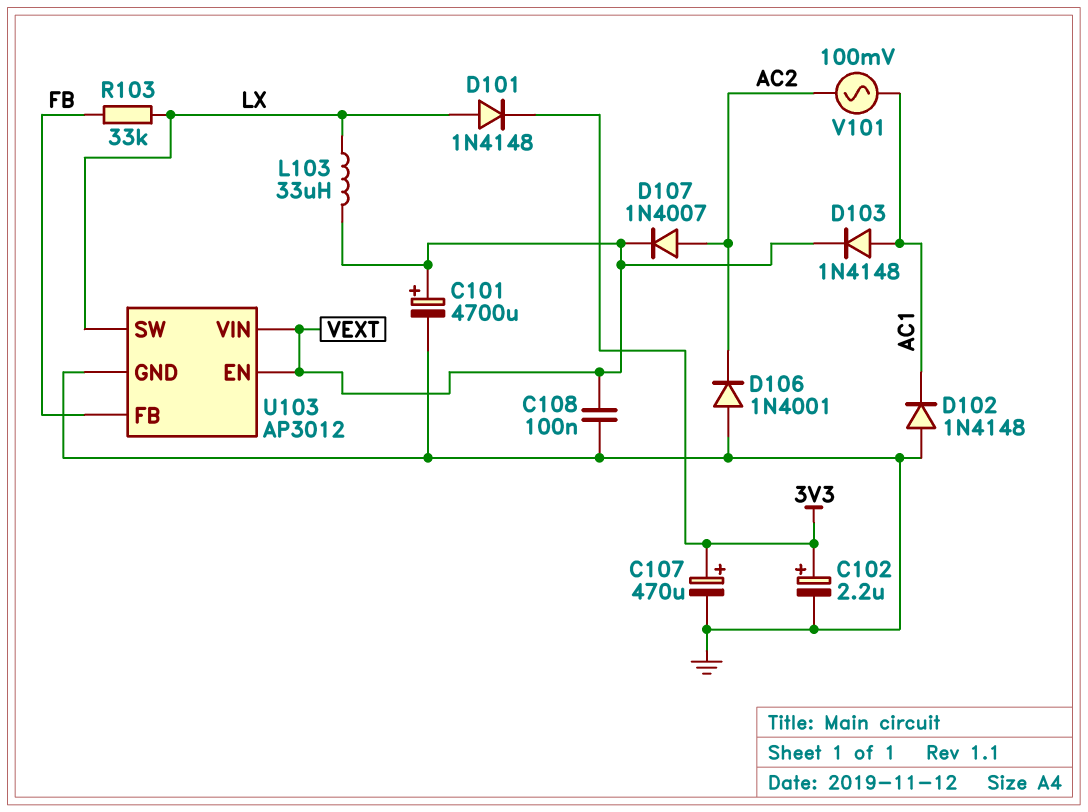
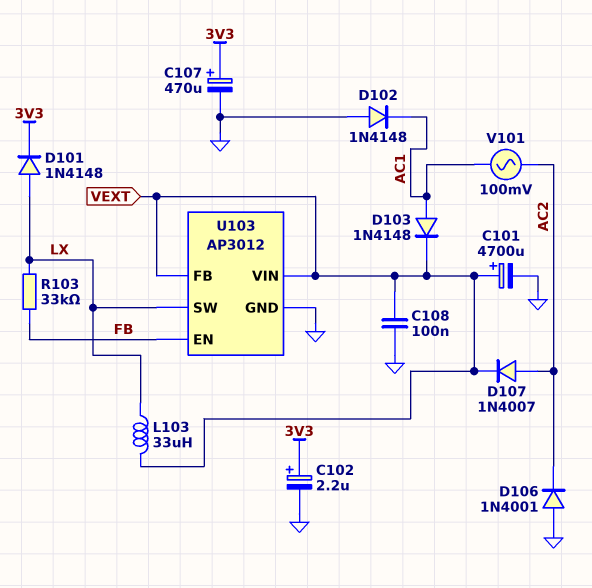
U103 pin EN: VEXT -> FB
U103 pin FB: FB -> VEXT

